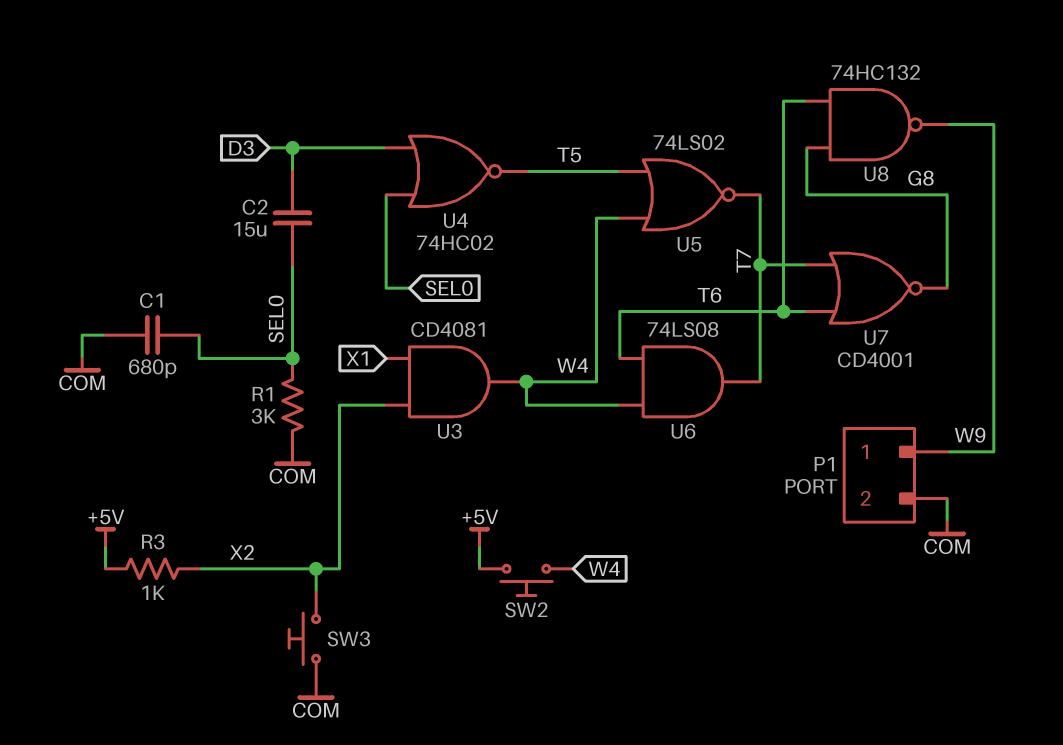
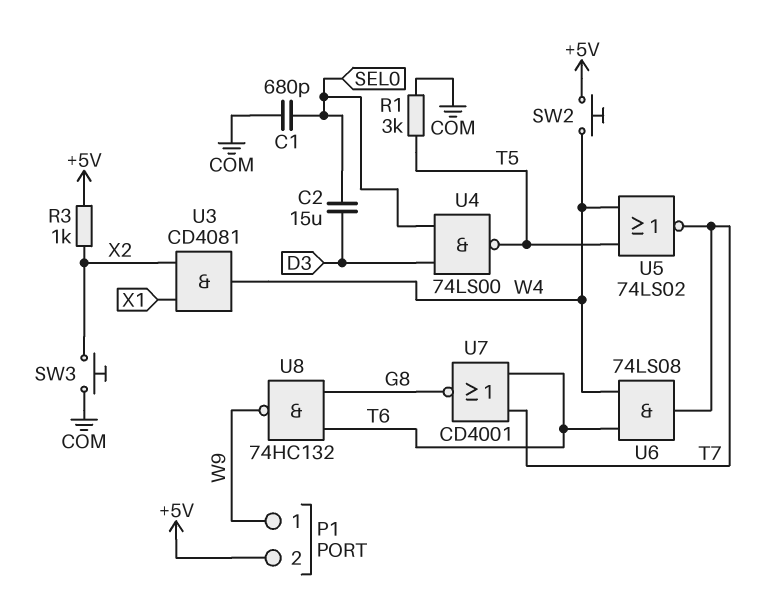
P1 pin 2: COM -> +5V
R1: 3k (COM, SEL0) -> 3k (COM, T5)
U4: NOR 74HC02 (in D3, in SEL0, out T5) -> NAND 74LS00 (in D3, in SEL0, out T5)

